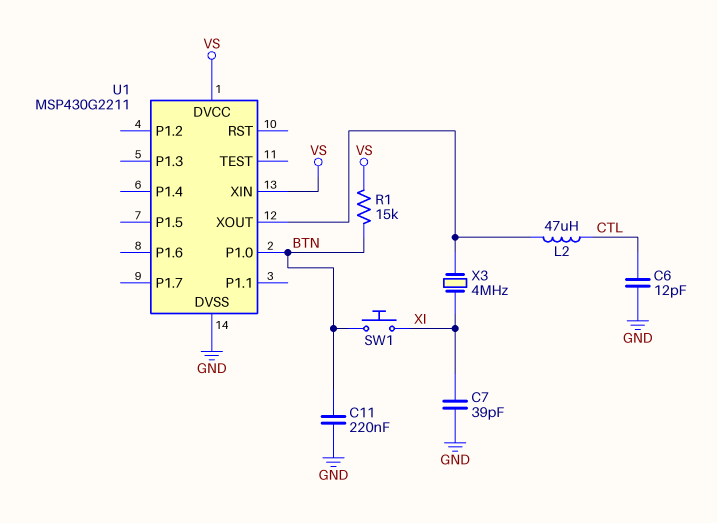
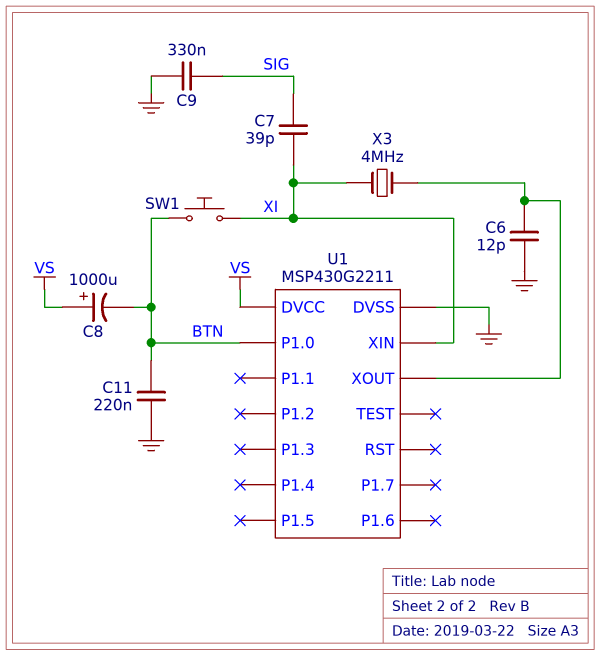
C6: 12pF (CTL, GND) -> 12pF (GND, U1/XOUT)
C7: 39pF (GND, XI) -> 39pF (SIG, XI)
C8: none -> 1000uF (plus VS, minus BTN)
C9: none -> 330nF (GND, SIG)
L2: 47uH (CTL, U1/XOUT) -> none
R1: 15k (BTN, VS) -> none
U1 pin XIN: VS -> XI

